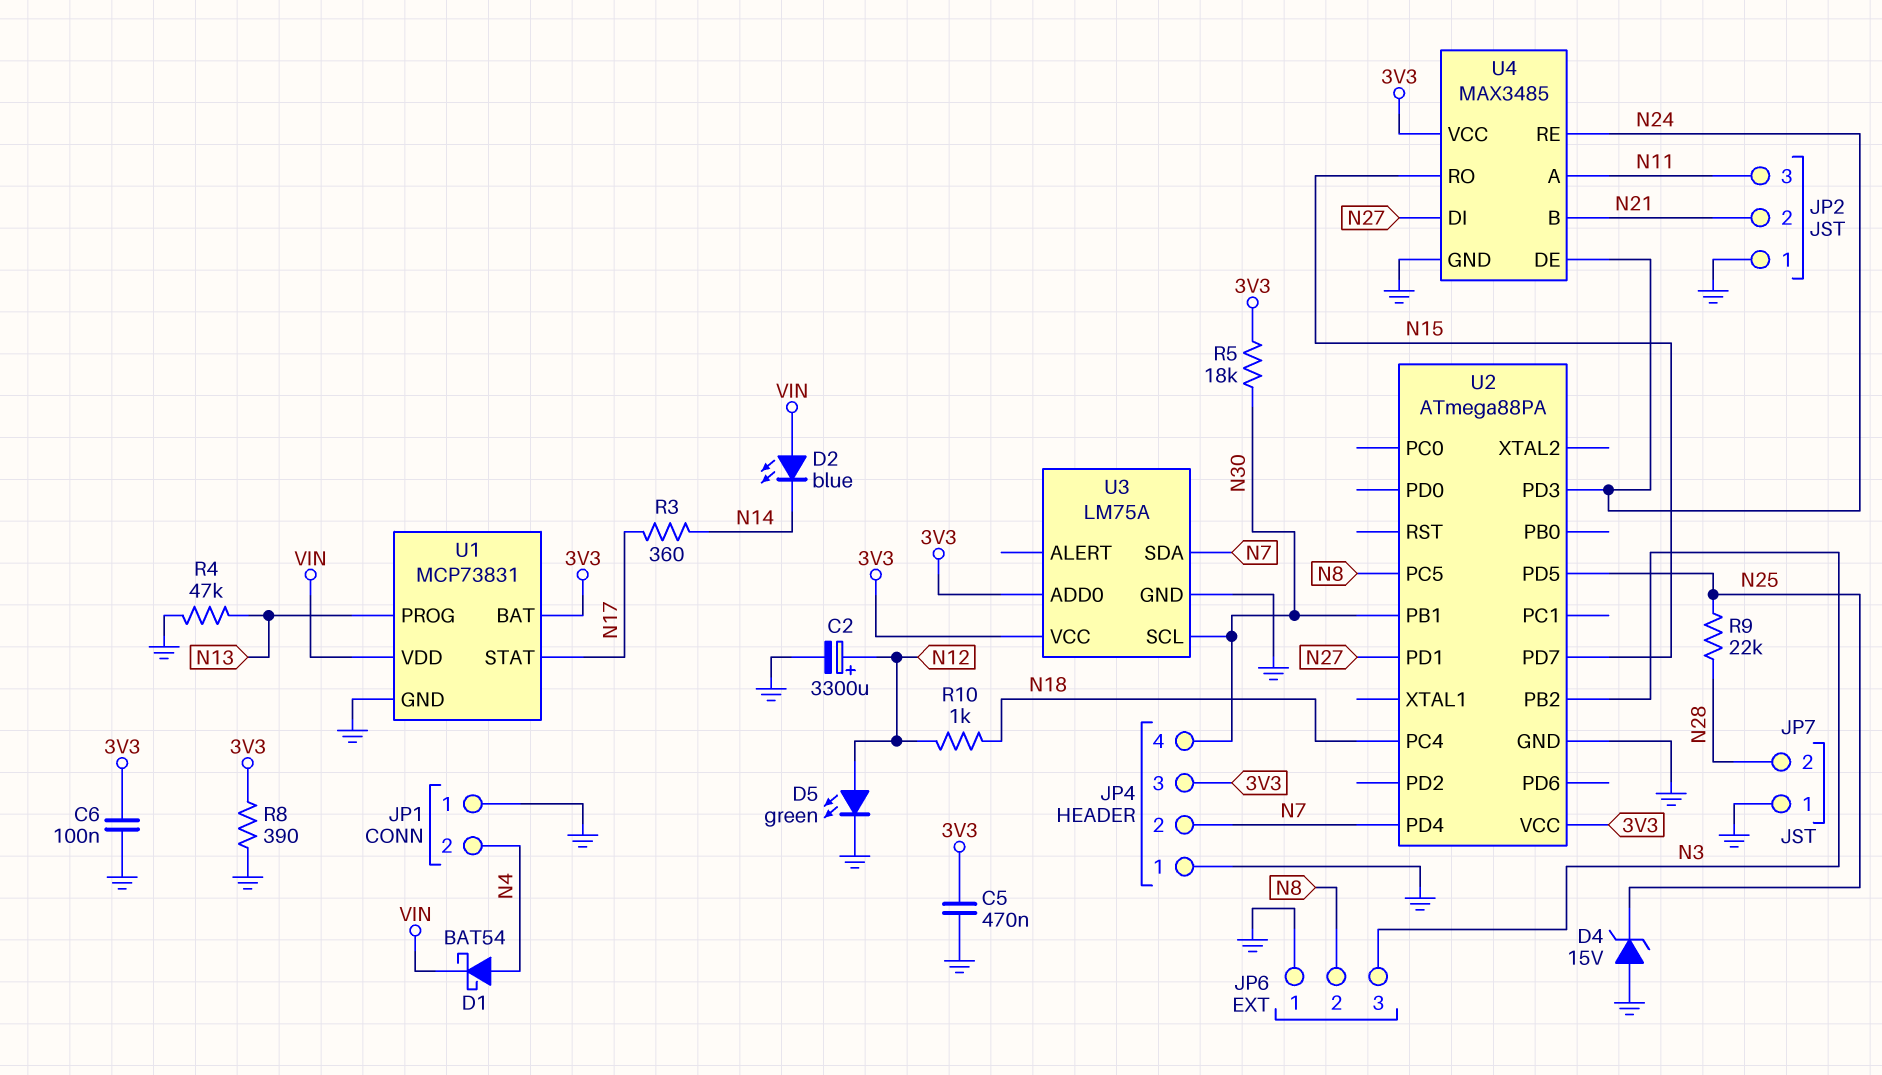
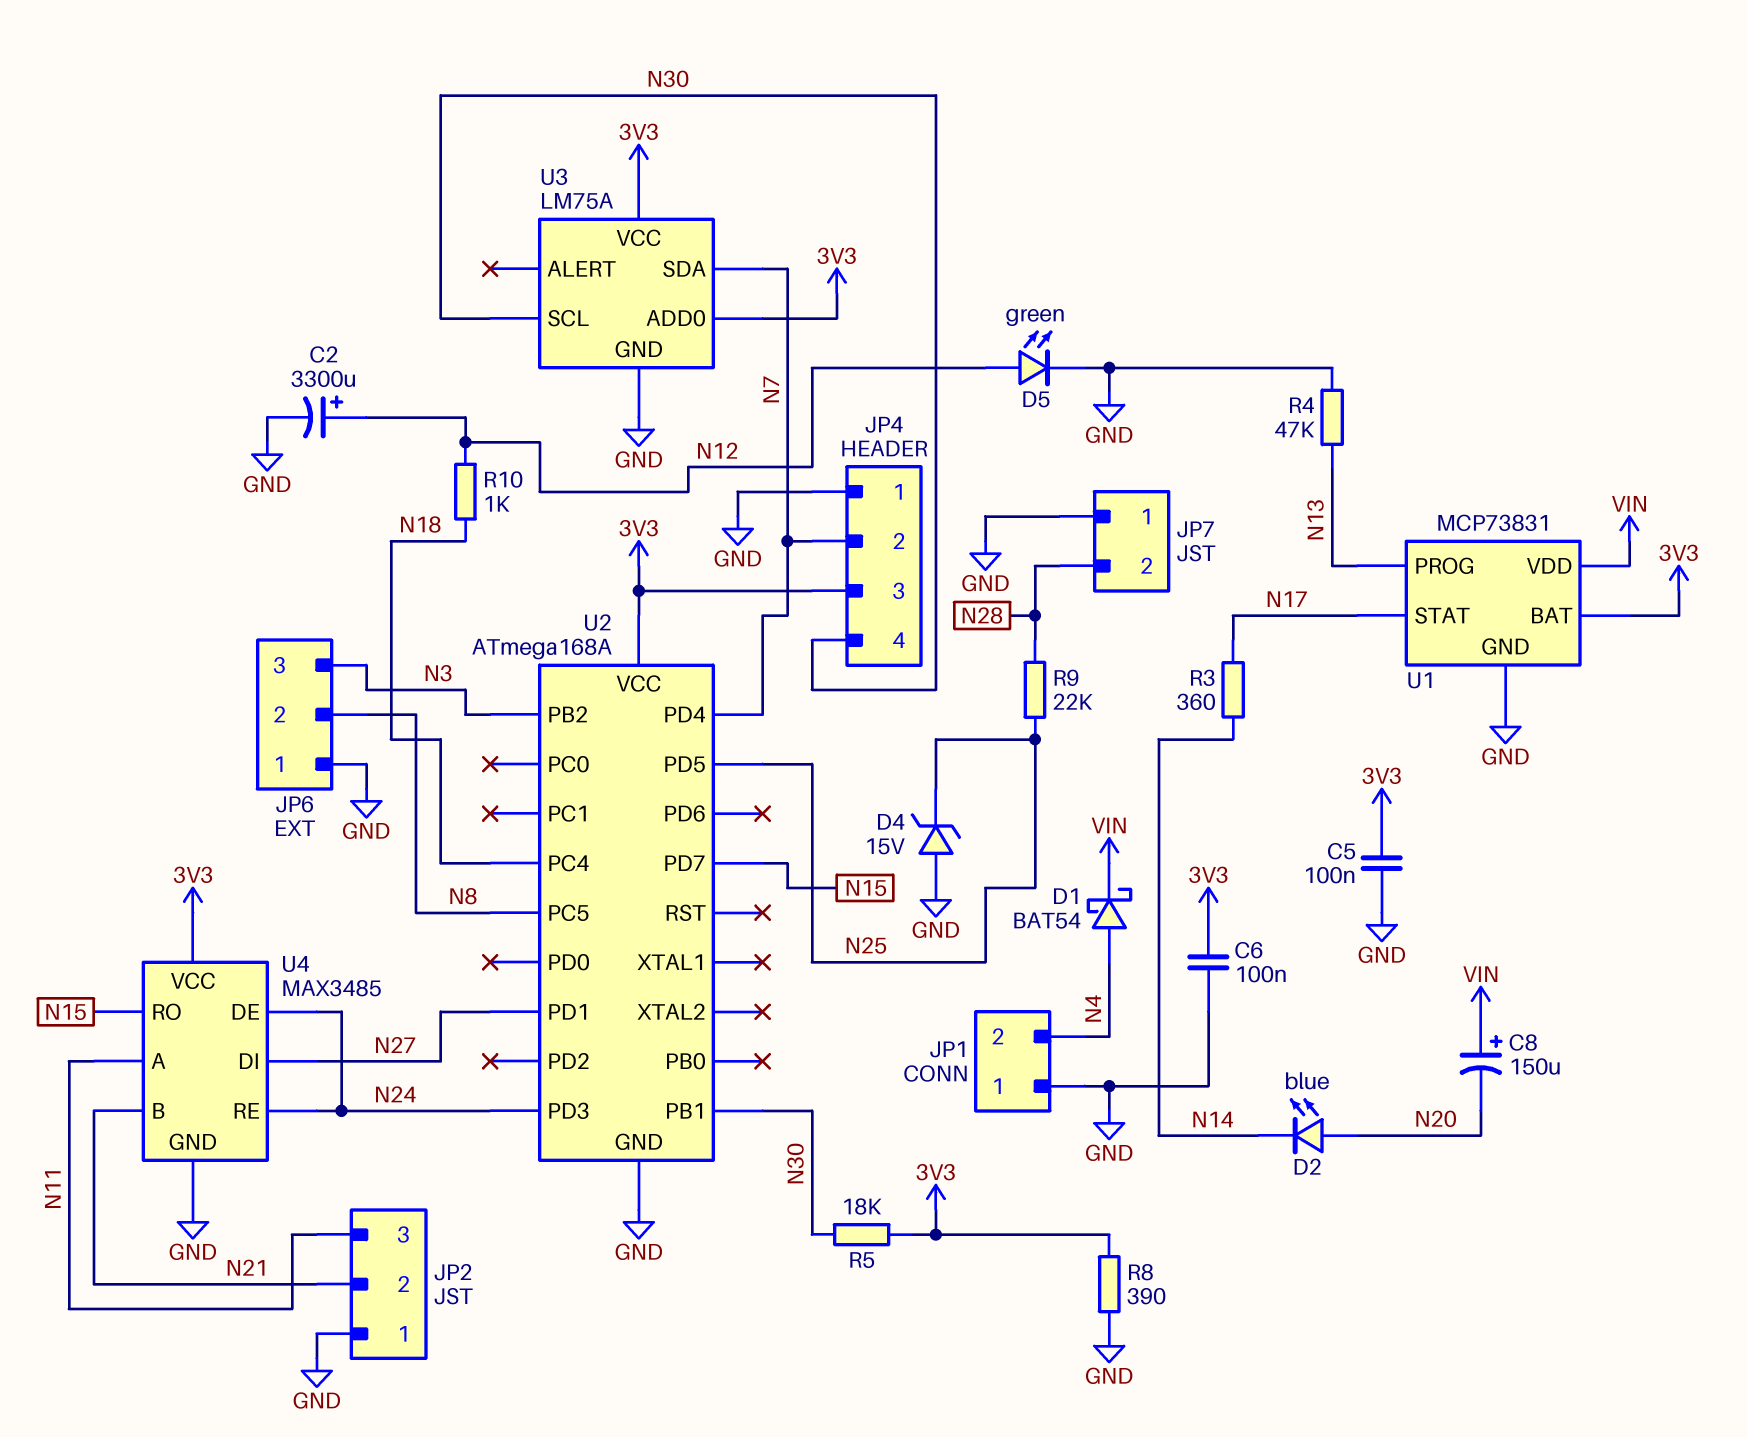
C5: 470nF (3V3, GND) -> 100nF (3V3, GND)
C8: none -> 150uF (plus VIN, minus N20)
D2: LED blue (A VIN, K N14) -> LED blue (A N20, K N14)
U2: ATmega88PA -> ATmega168A

